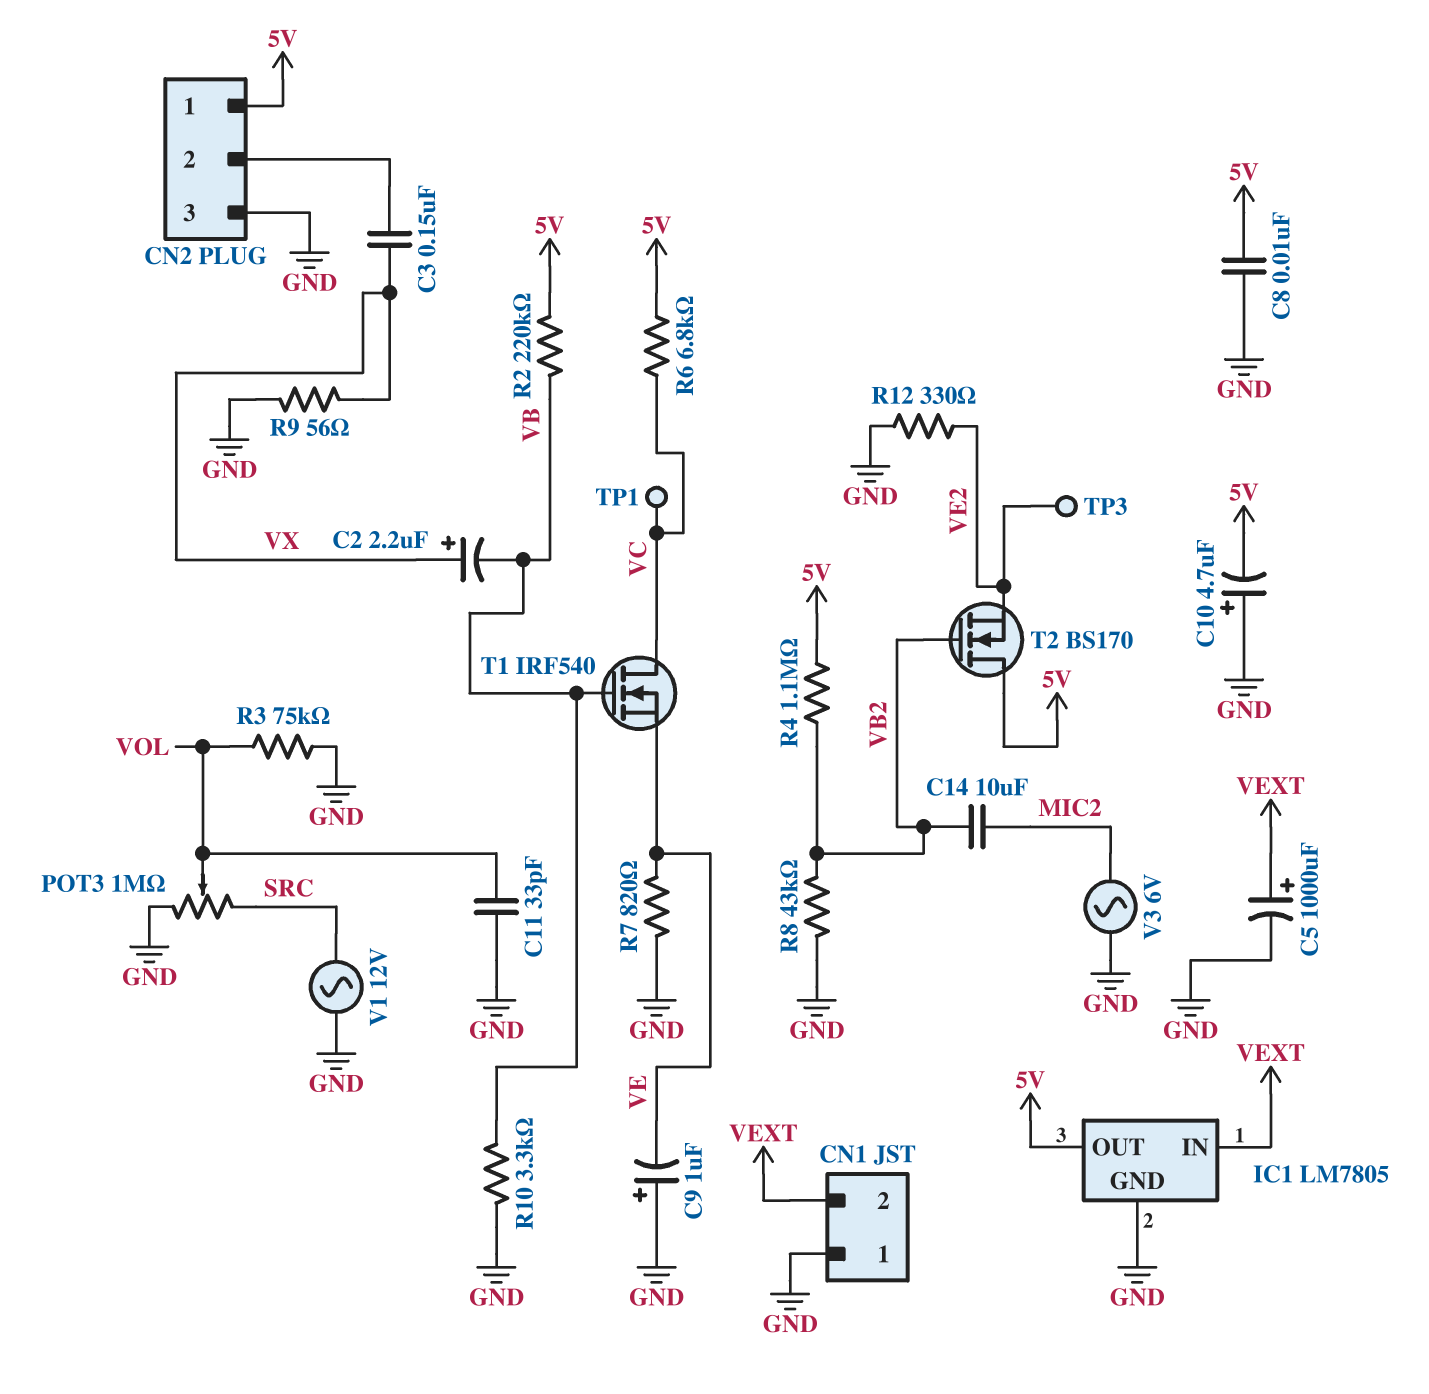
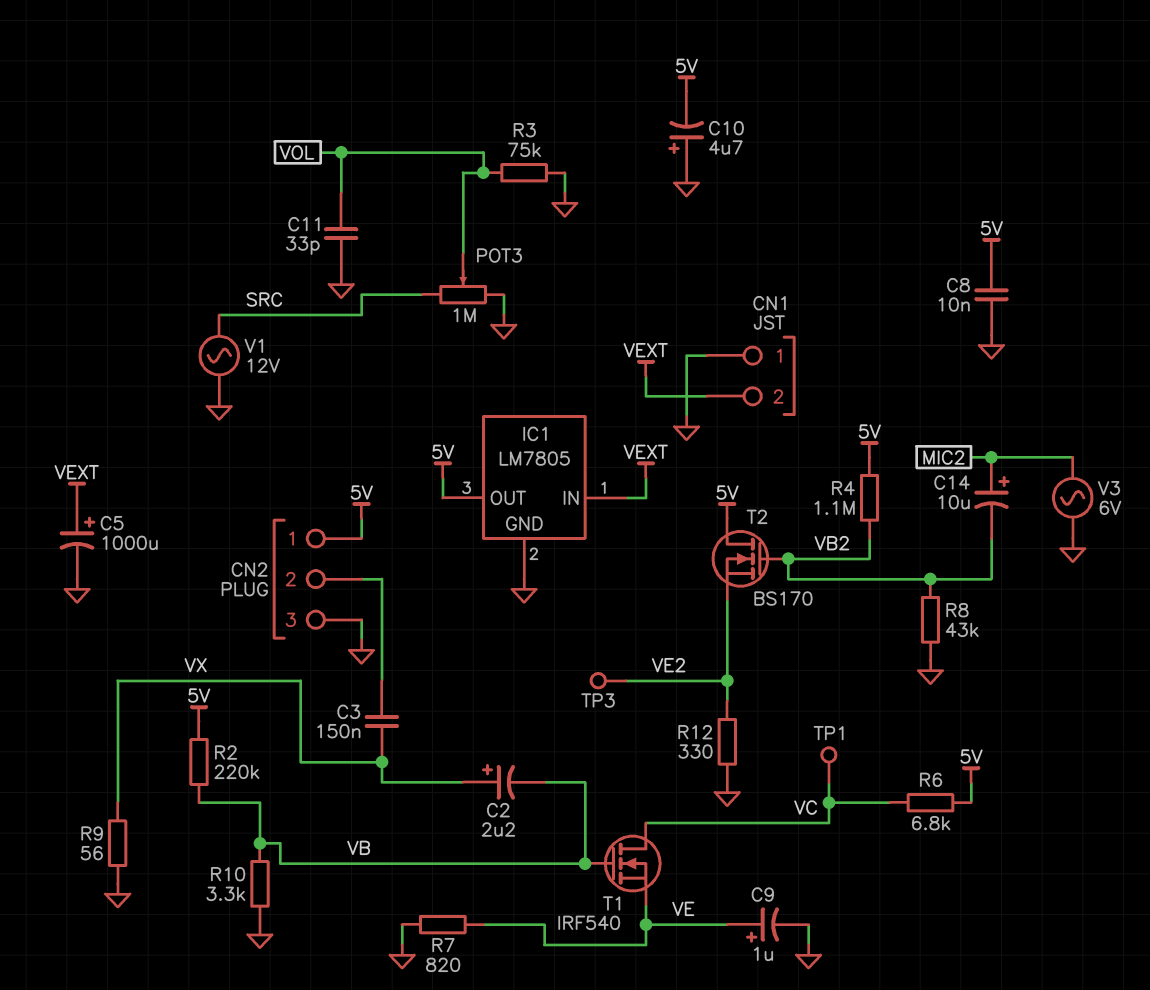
C9: 1uF (plus GND, minus VE) -> 1uF (plus VE, minus GND)
C14: 10uF (MIC2, VB2) -> 10uF (plus MIC2, minus VB2)

